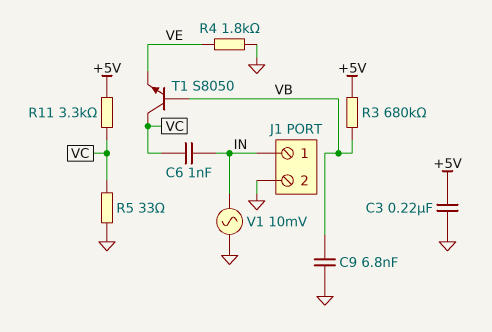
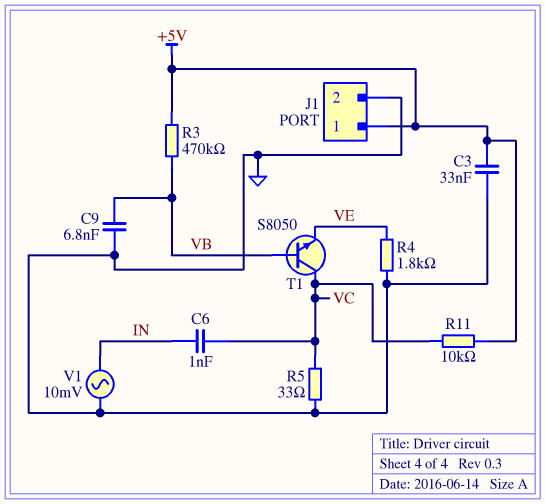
C3: 220nF (+5V, GND) -> 33nF (+5V, GND)
J1 pin 1: IN -> +5V
R3: 680k (+5V, VB) -> 470k (+5V, VB)
R11: 3.3k (+5V, VC) -> 10k (+5V, VC)

